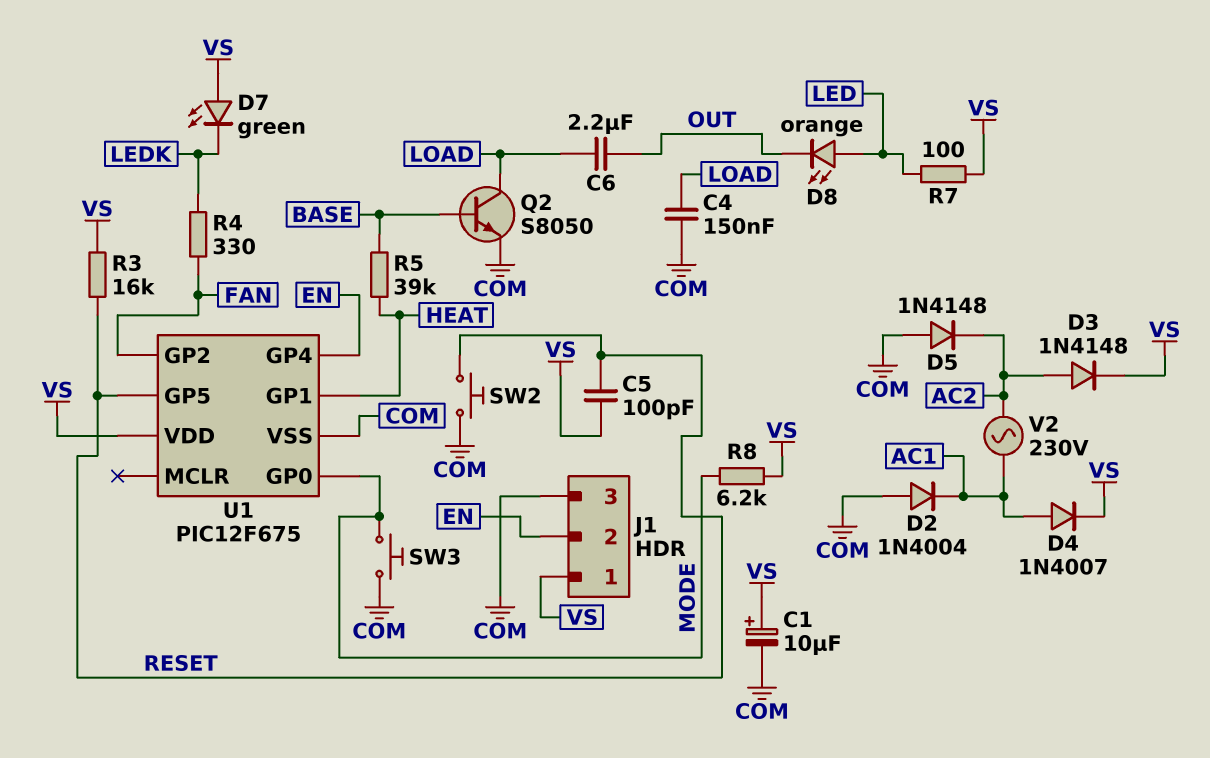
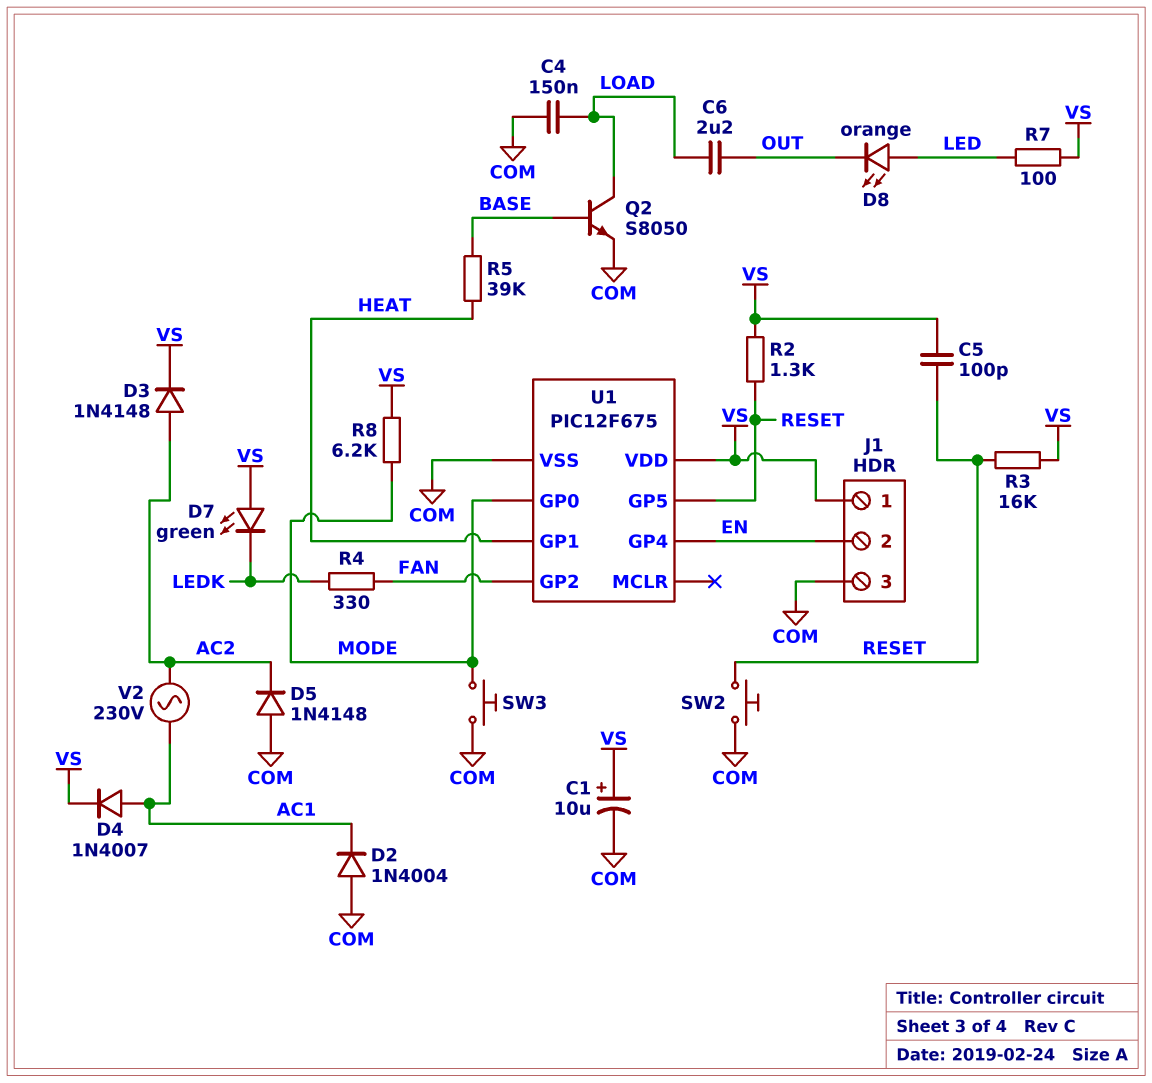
R2: none -> 1.3k (RESET, VS)

